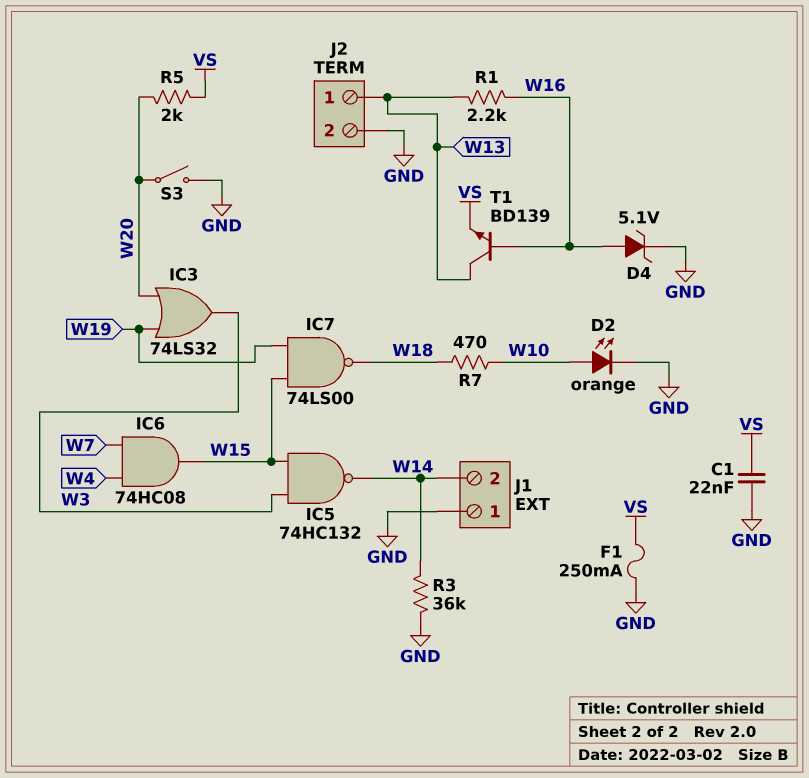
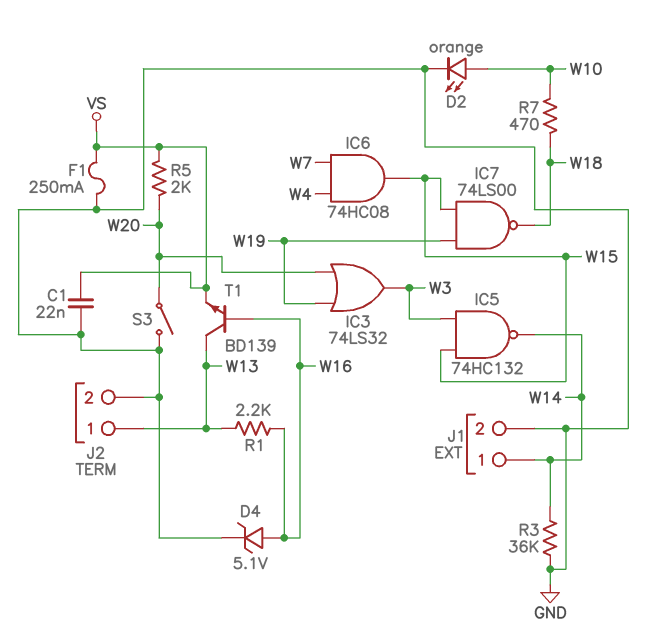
J1 pin 1: GND -> W14
J1 pin 2: W14 -> GND

